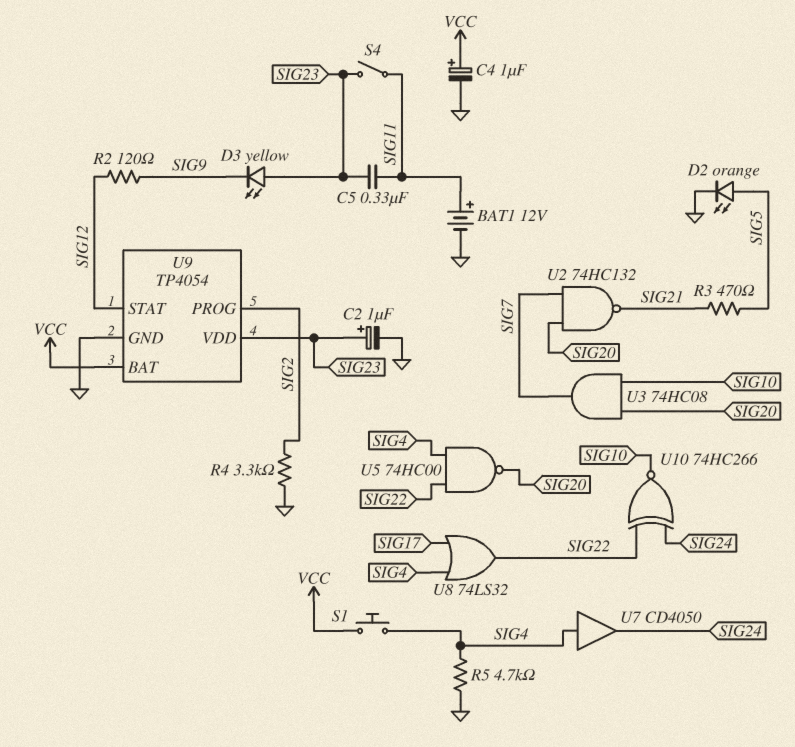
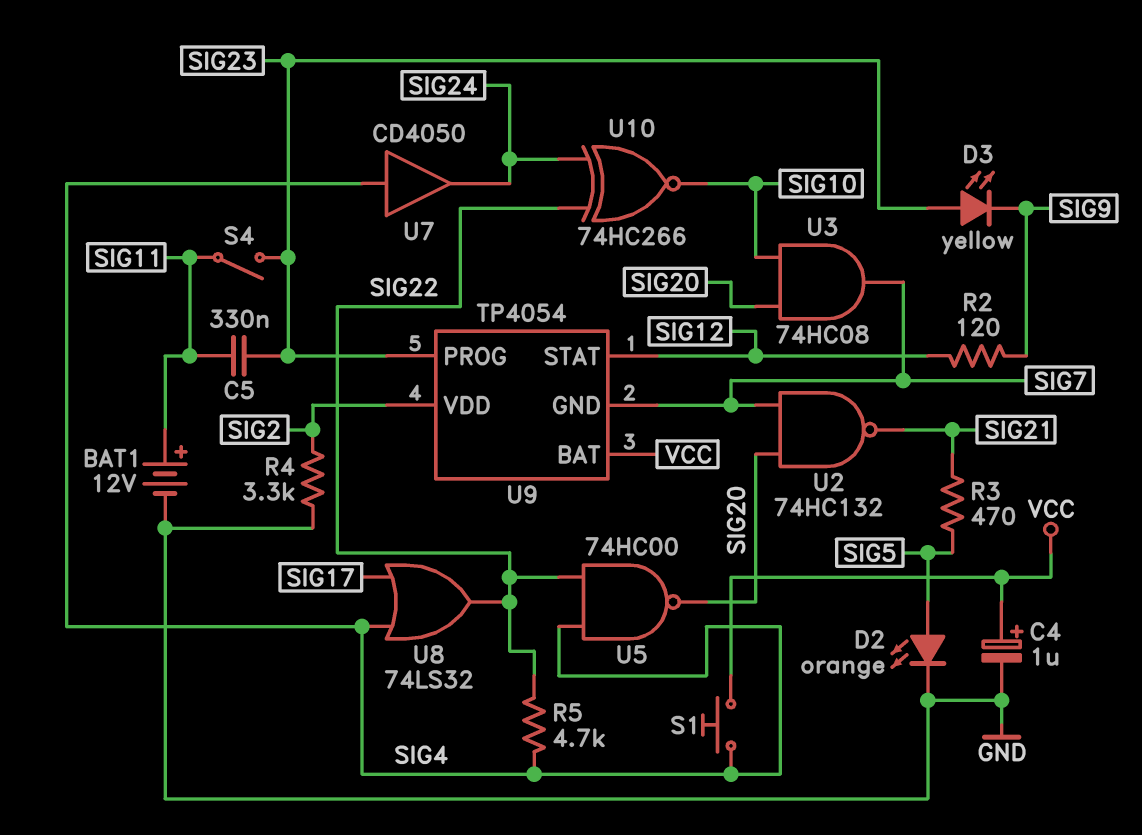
C2: 1uF (plus SIG23, minus GND) -> none
R5: 4.7k (GND, SIG4) -> 4.7k (SIG4, SIG22)
U9 pin GND: GND -> SIG7
U9 pin PROG: SIG2 -> SIG23
U9 pin VDD: SIG23 -> SIG2

